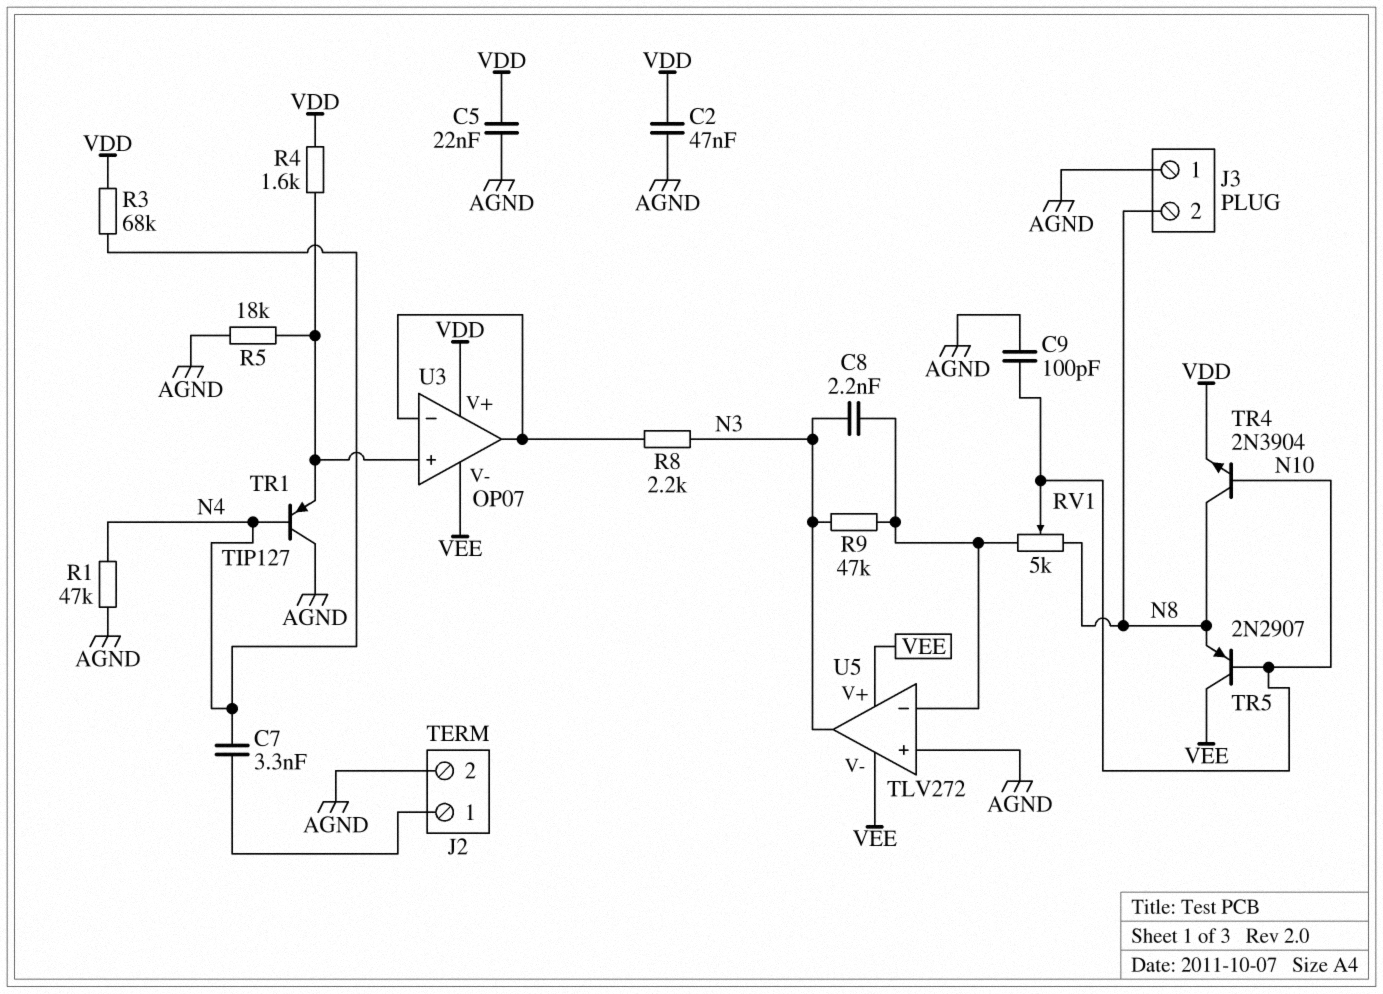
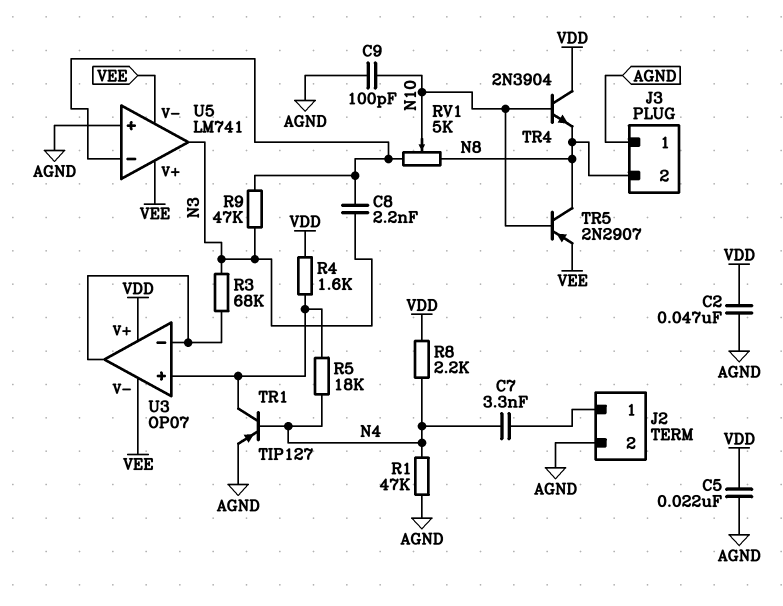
R3: 68k (N4, VDD) -> 68k (N3, U3/in-)
R5: 18k (AGND, U3/in+) -> 18k (N4, U3/in+)
R8: 2.2k (N3, U3/in-) -> 2.2k (N4, VDD)
TR1: PNP TIP127 (B N4, C AGND, E U3/in+) -> PNP TIP127 (B N4, C U3/in+, E AGND)
TR4: NPN 2N3904 (B N10, C N8, E VDD) -> NPN 2N3904 (B N10, C VDD, E N8)
TR5: PNP 2N2907 (B N10, C VEE, E N8) -> PNP 2N2907 (B N10, C N8, E VEE)
U5: TLV272 -> LM741

